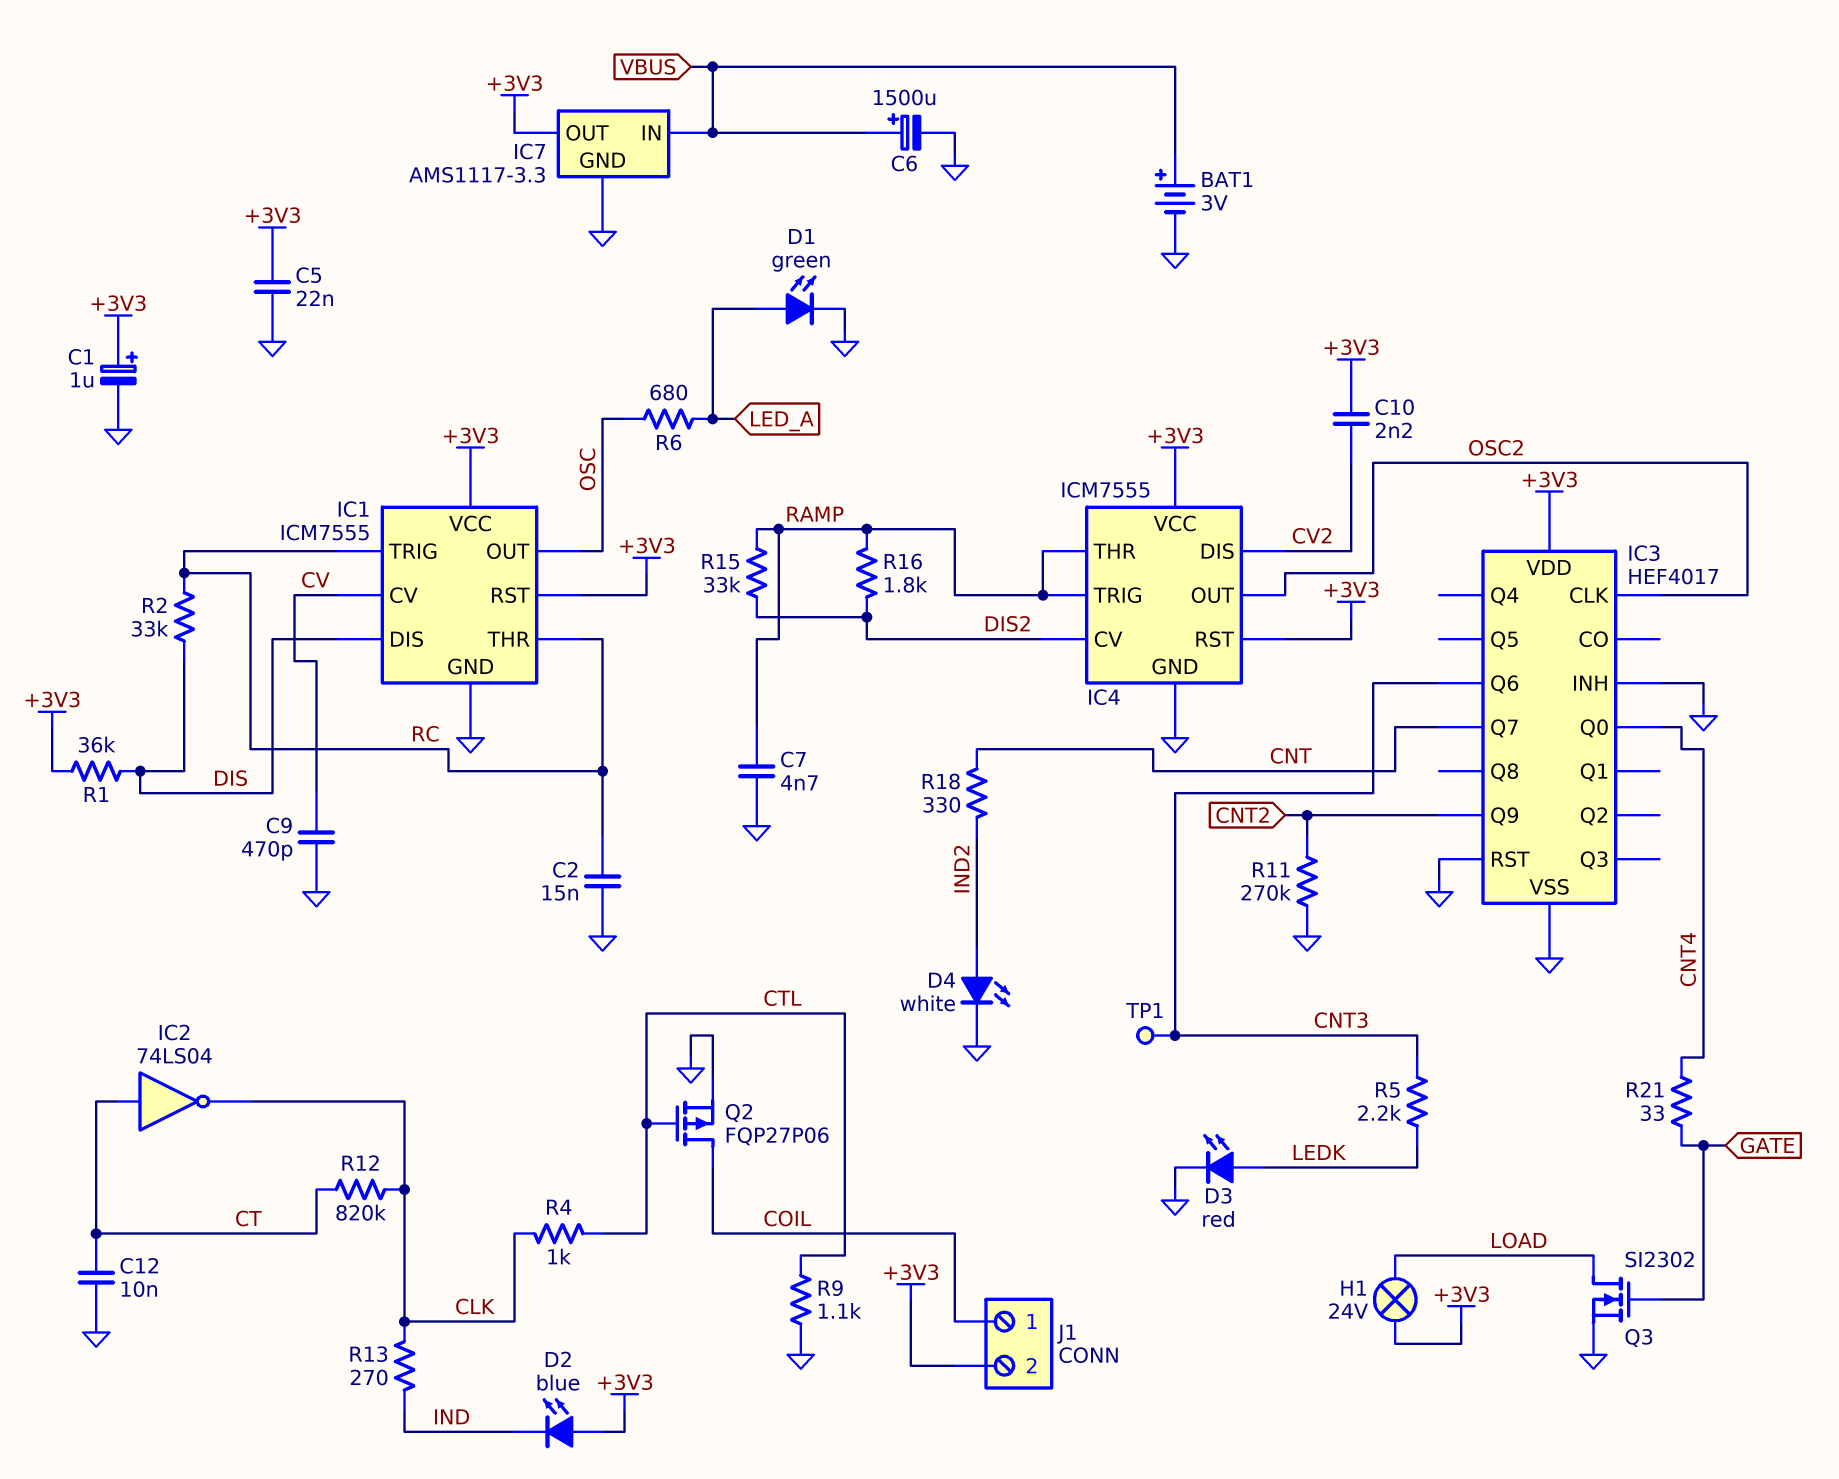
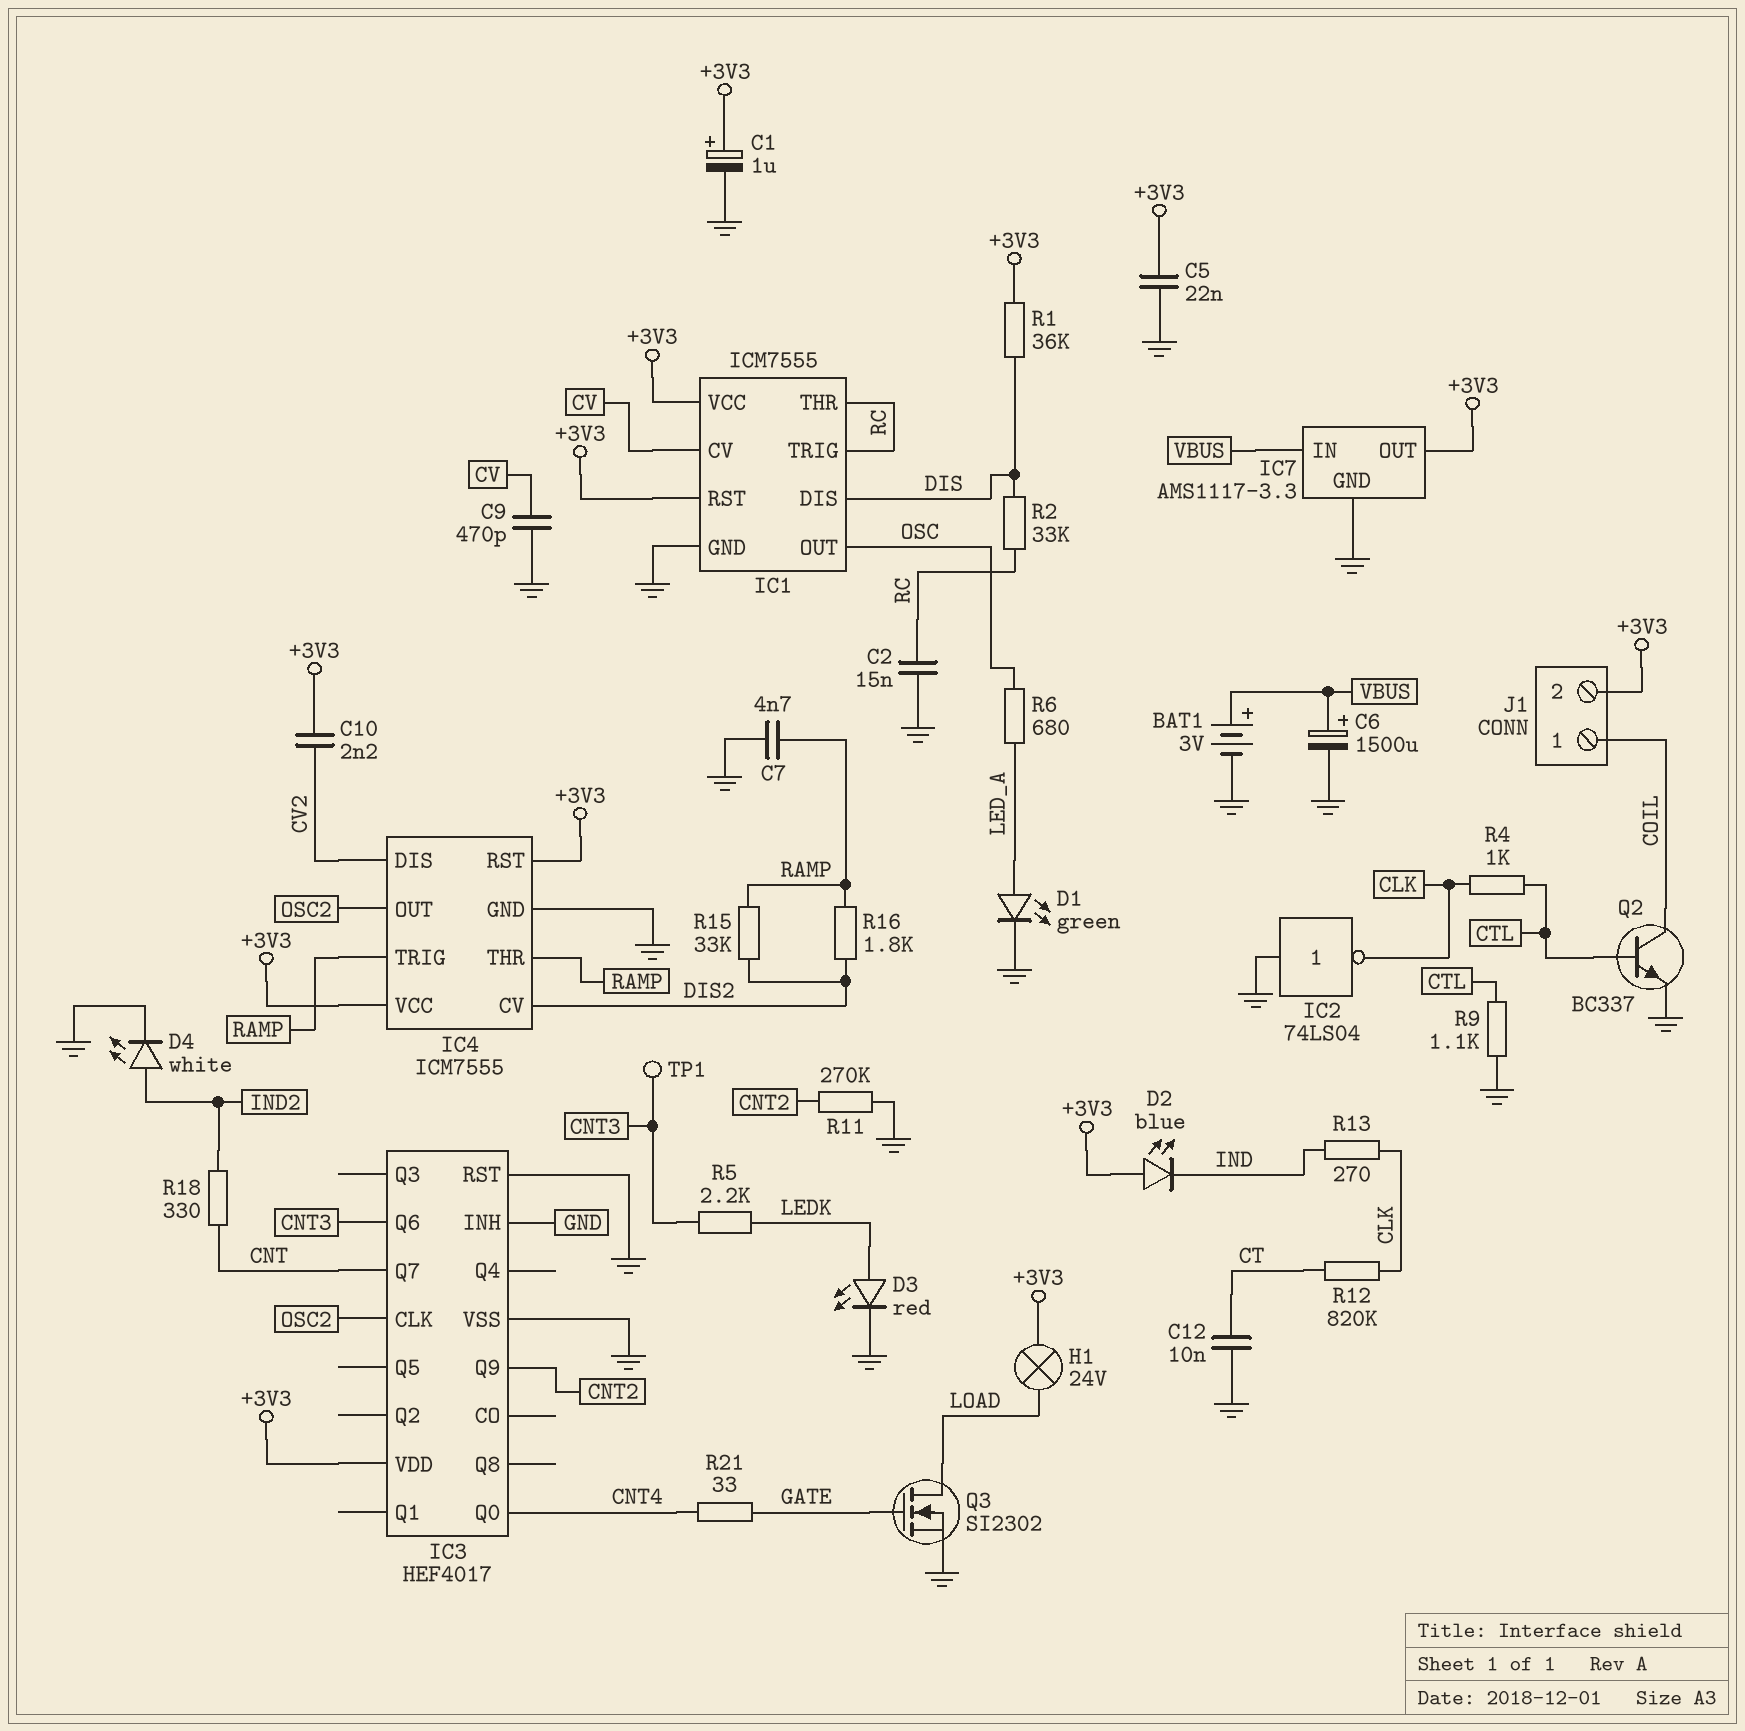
IC2: NOT 74LS04 (in CT, out CLK) -> NOT 74LS04 (in GND, out CLK)
Q2: PMOS FQP27P06 (G CTL, D COIL, S GND) -> NPN BC337 (B CTL, C COIL, E GND)

